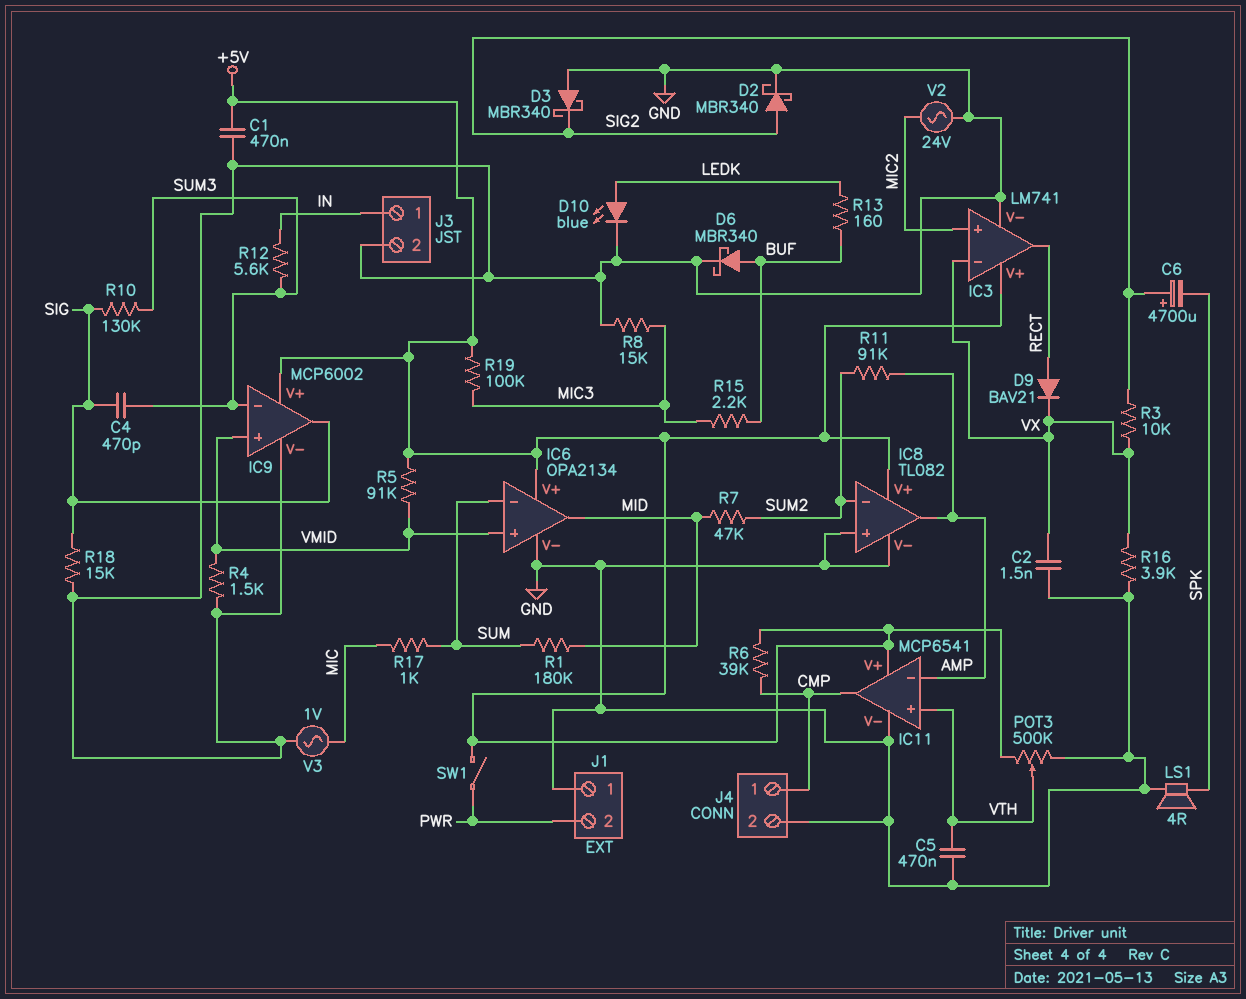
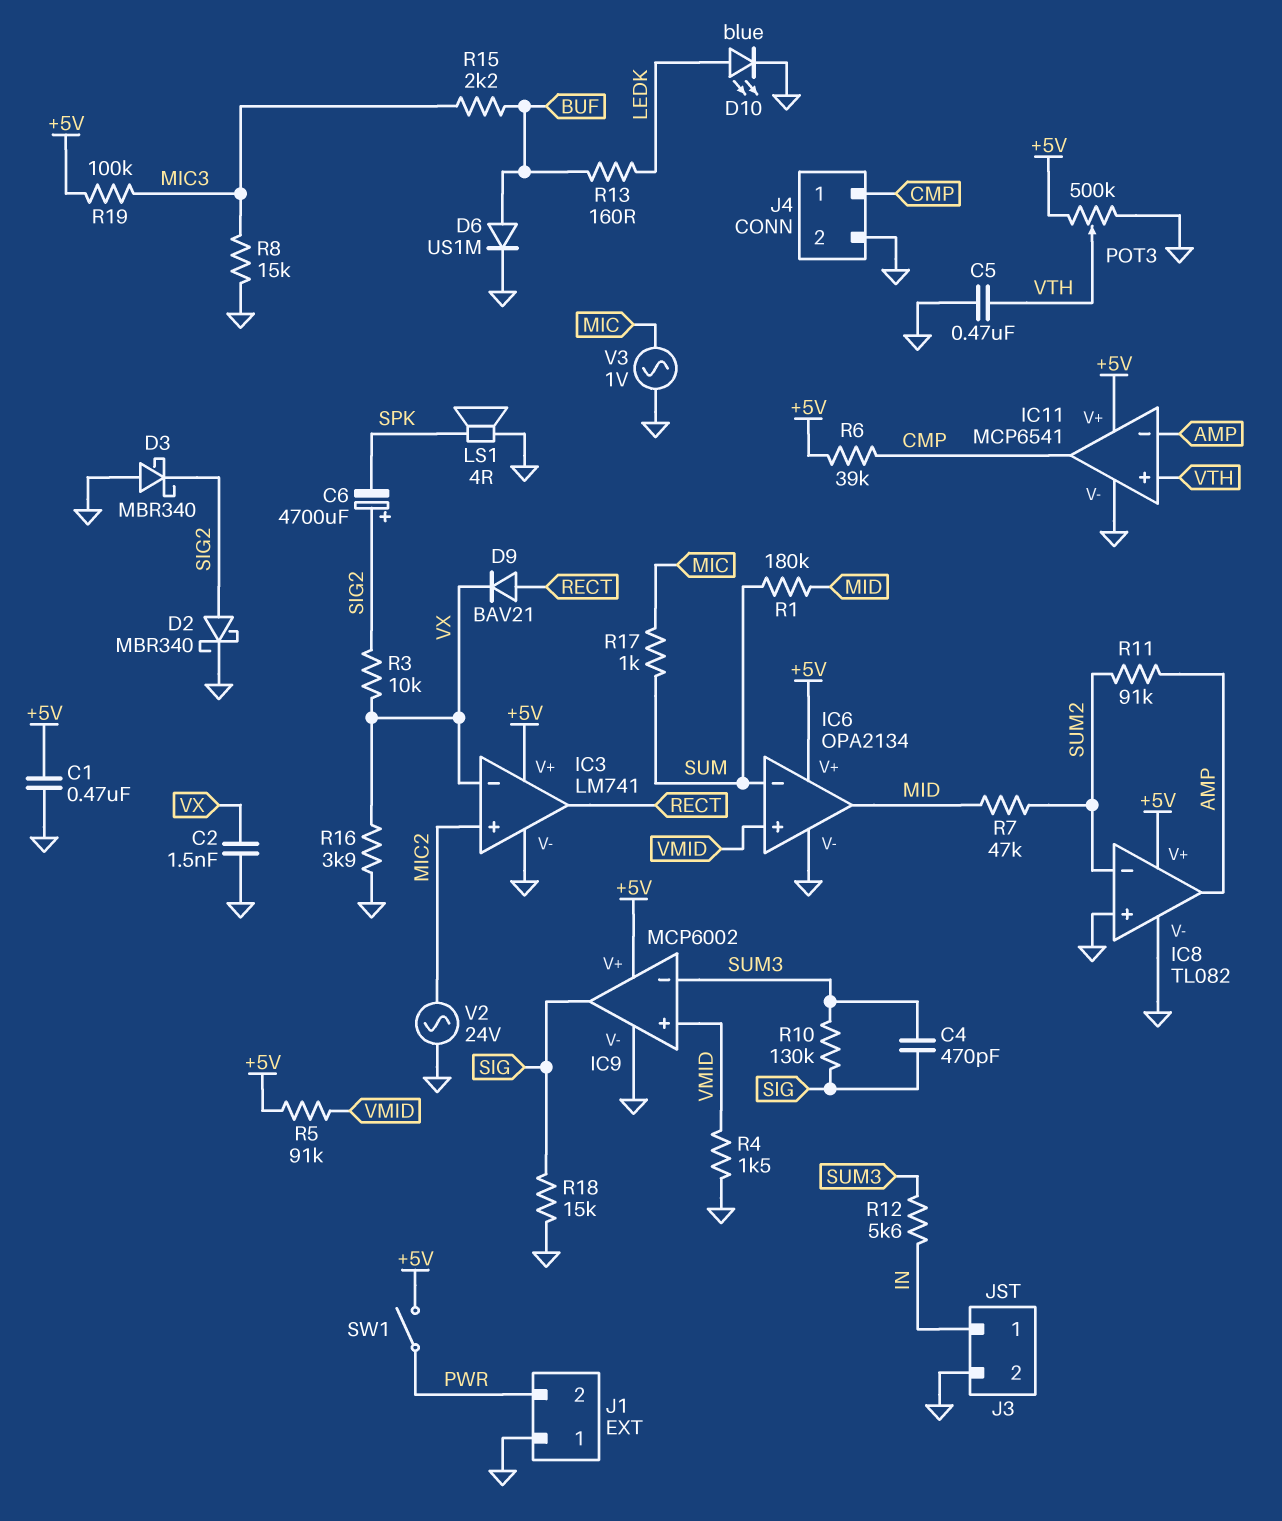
D6: schottky MBR340 (A BUF, K GND) -> diode US1M (A BUF, K GND)

